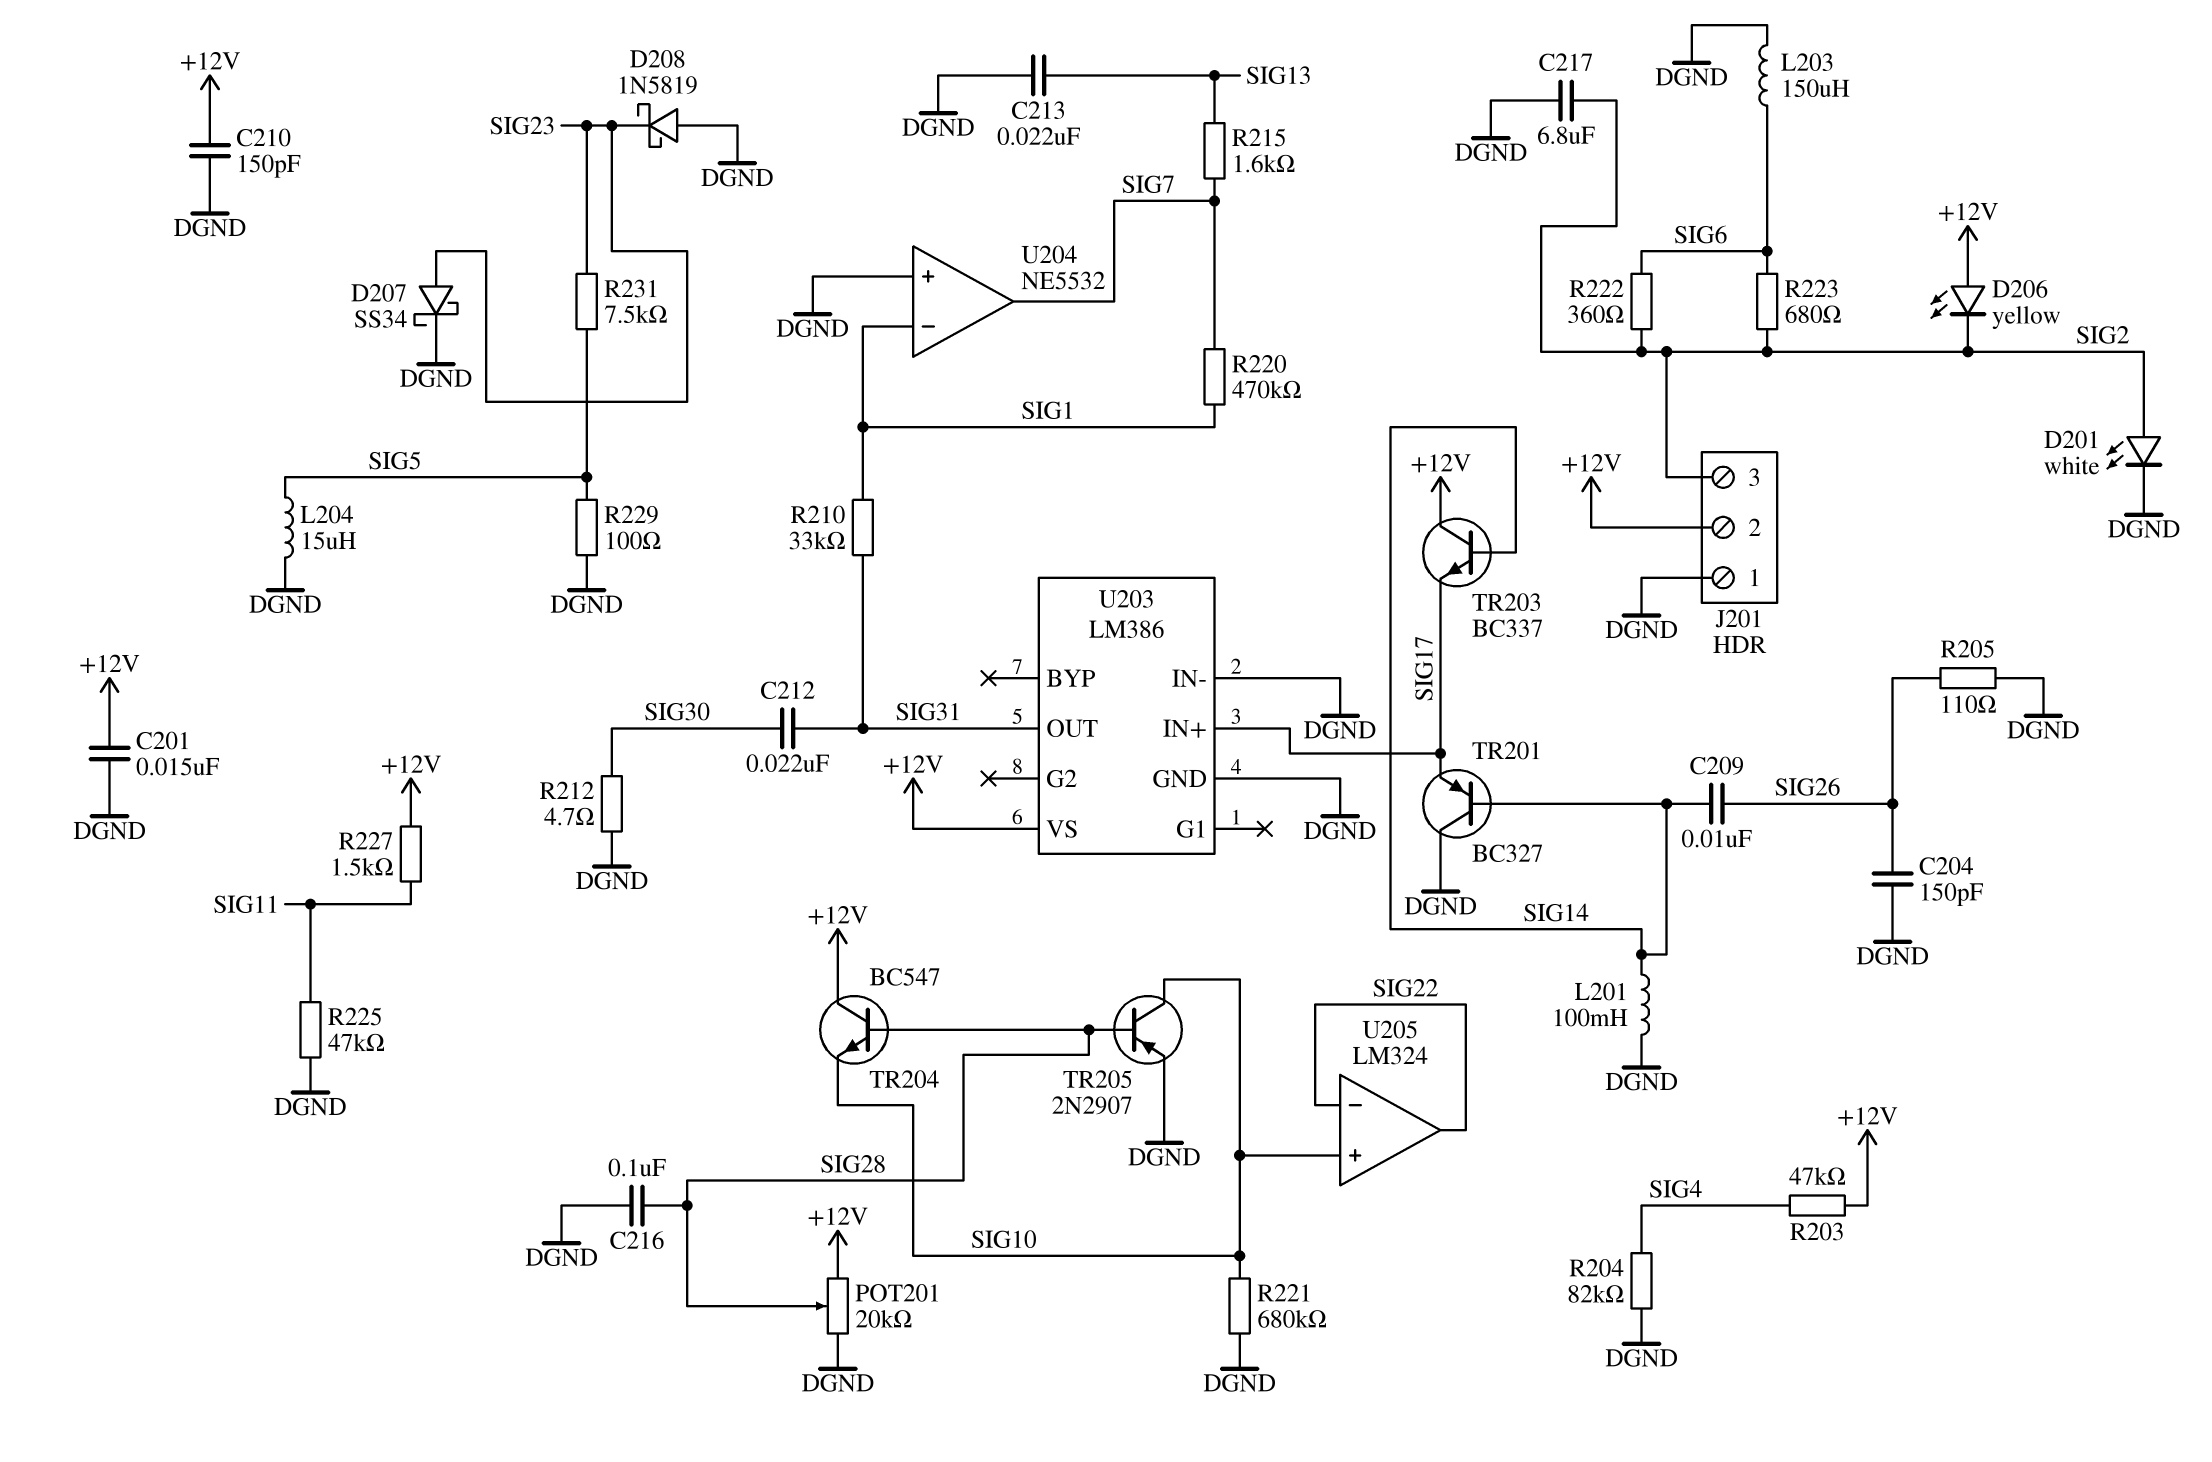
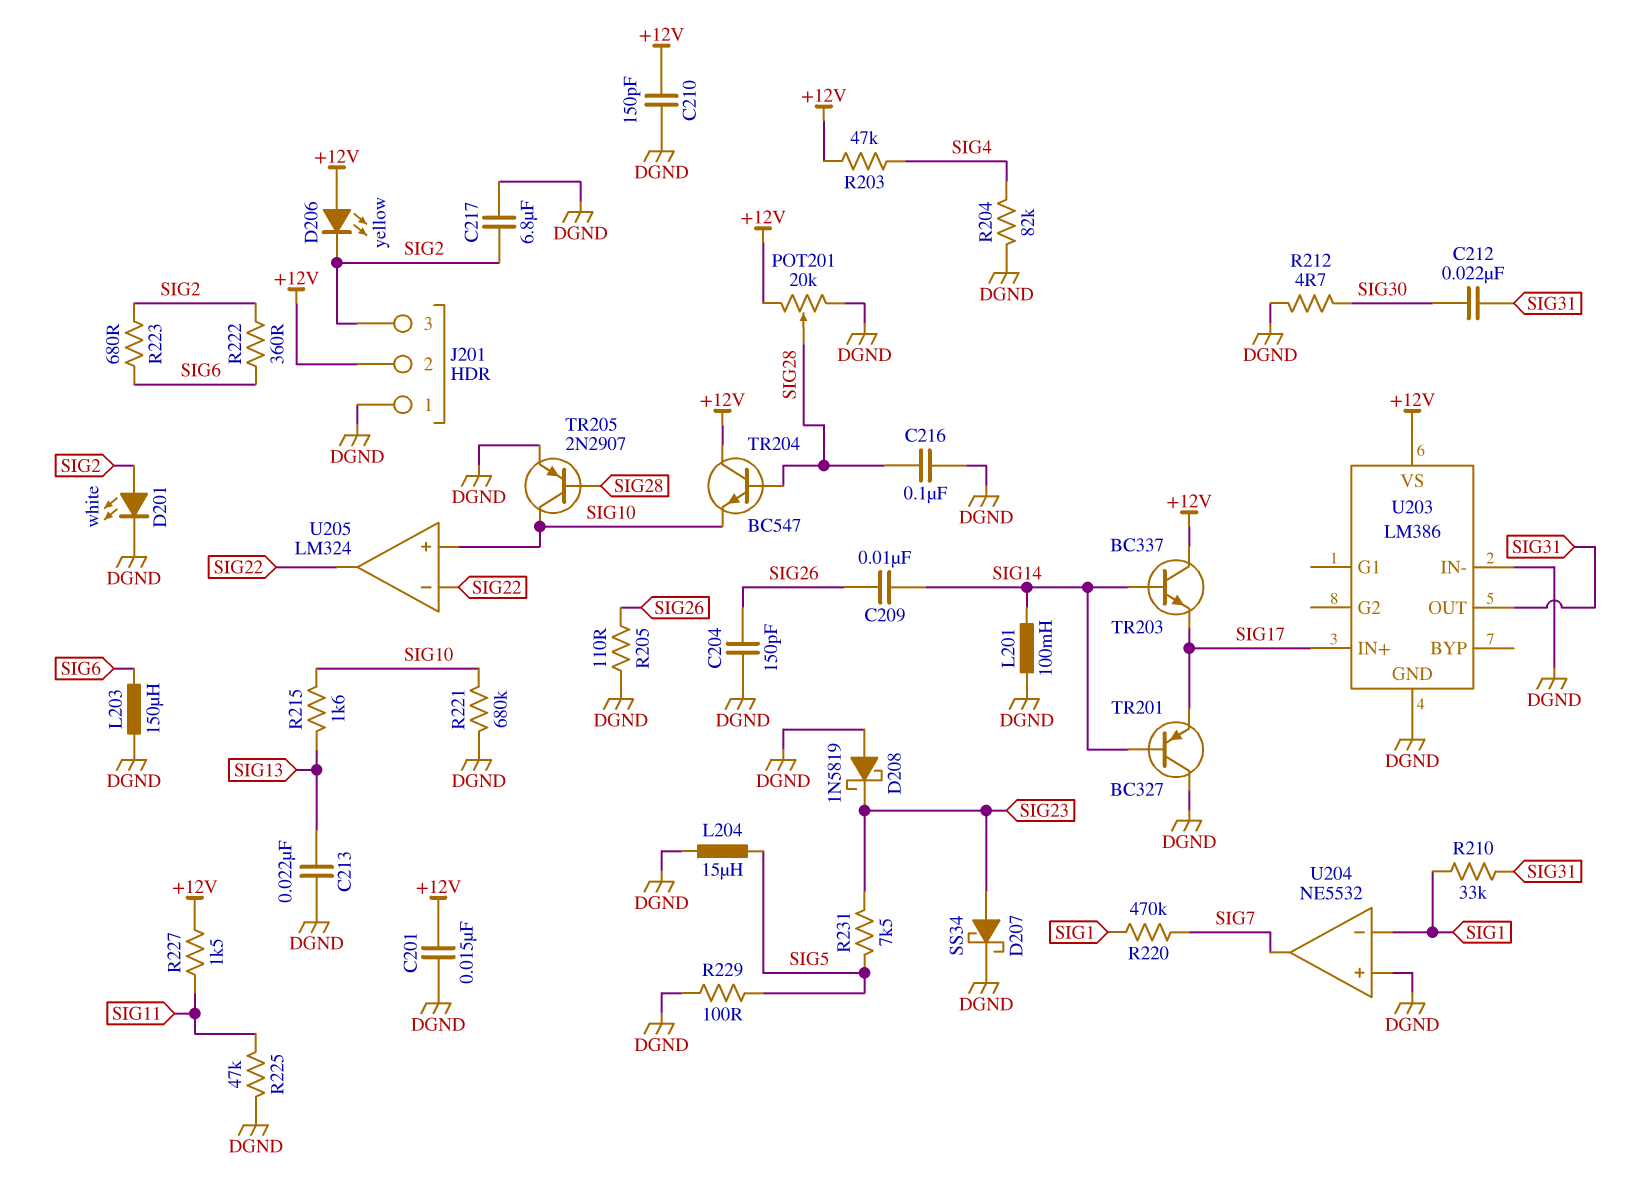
R215: 1.6k (SIG7, SIG13) -> 1.6k (SIG10, SIG13)

